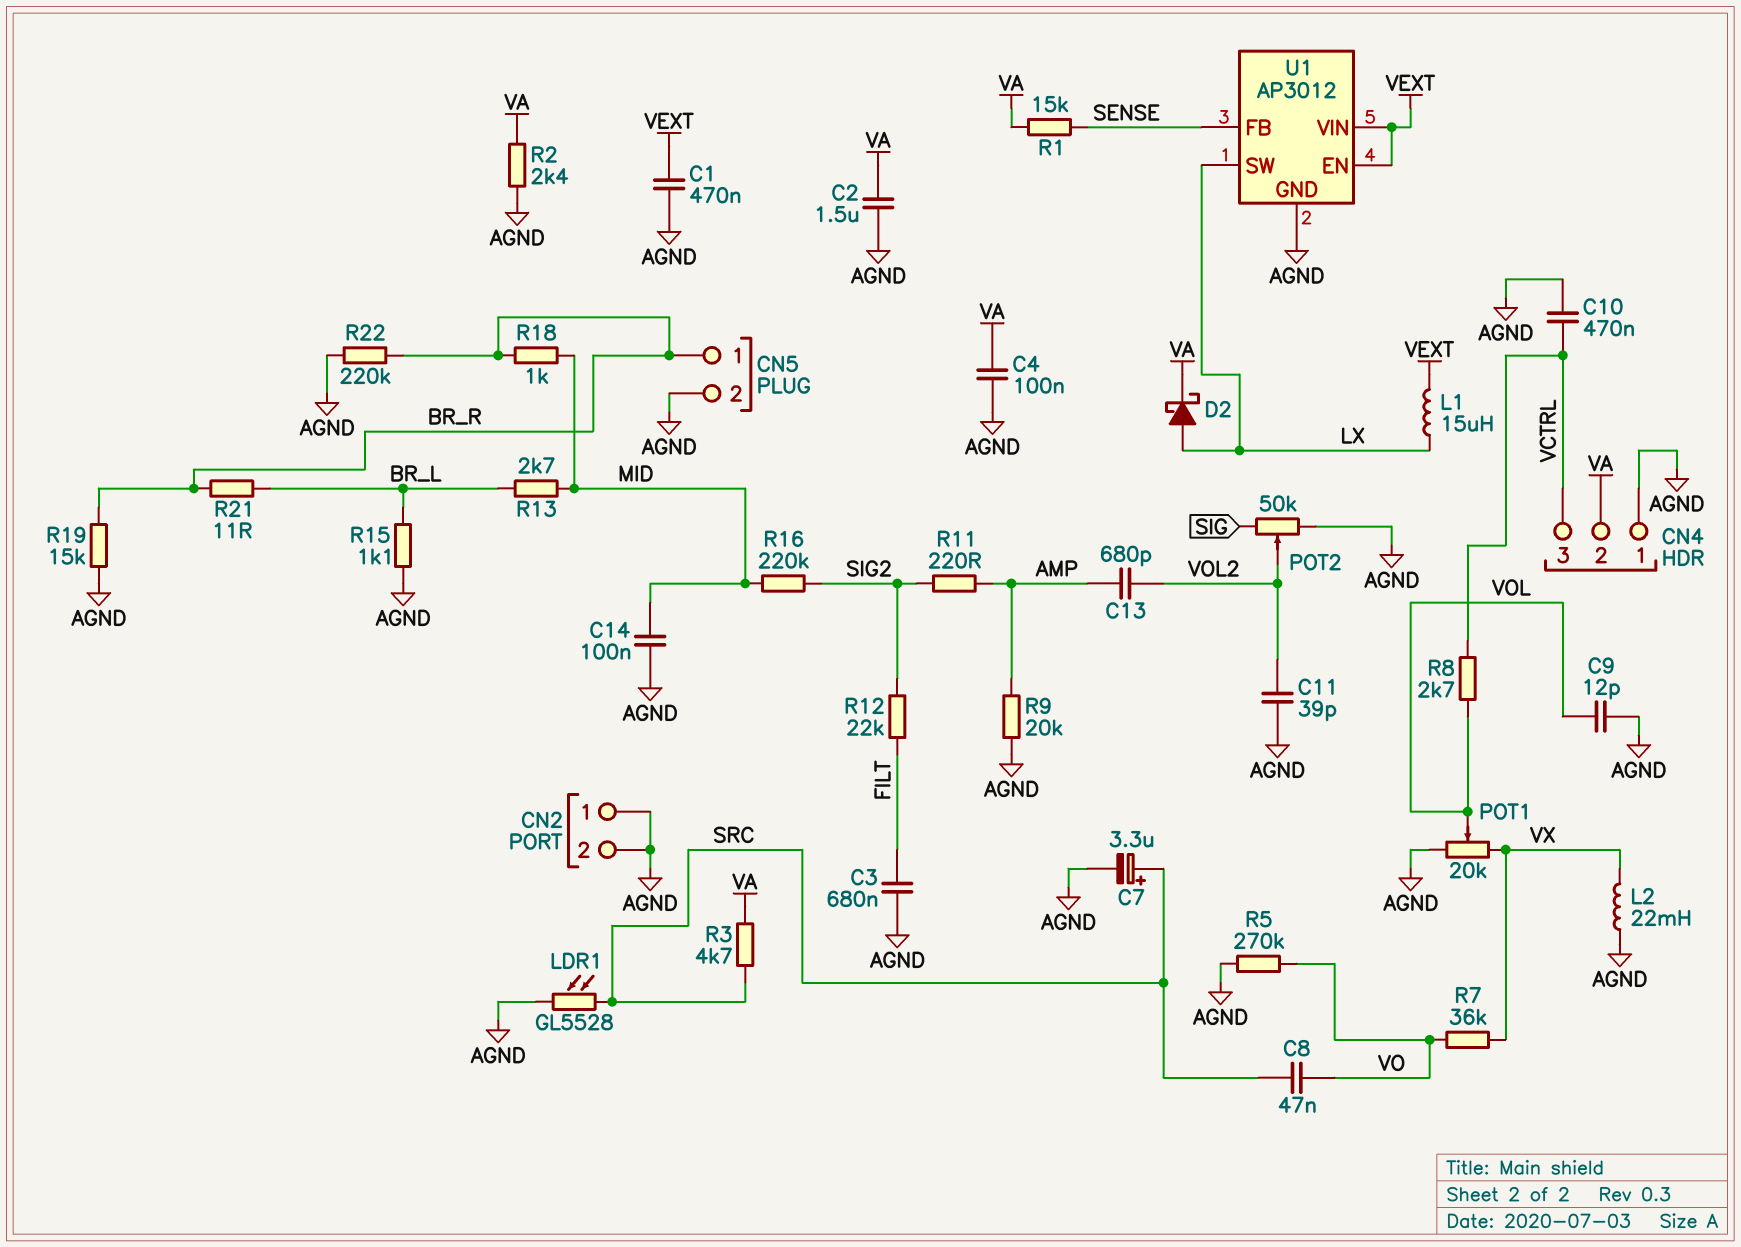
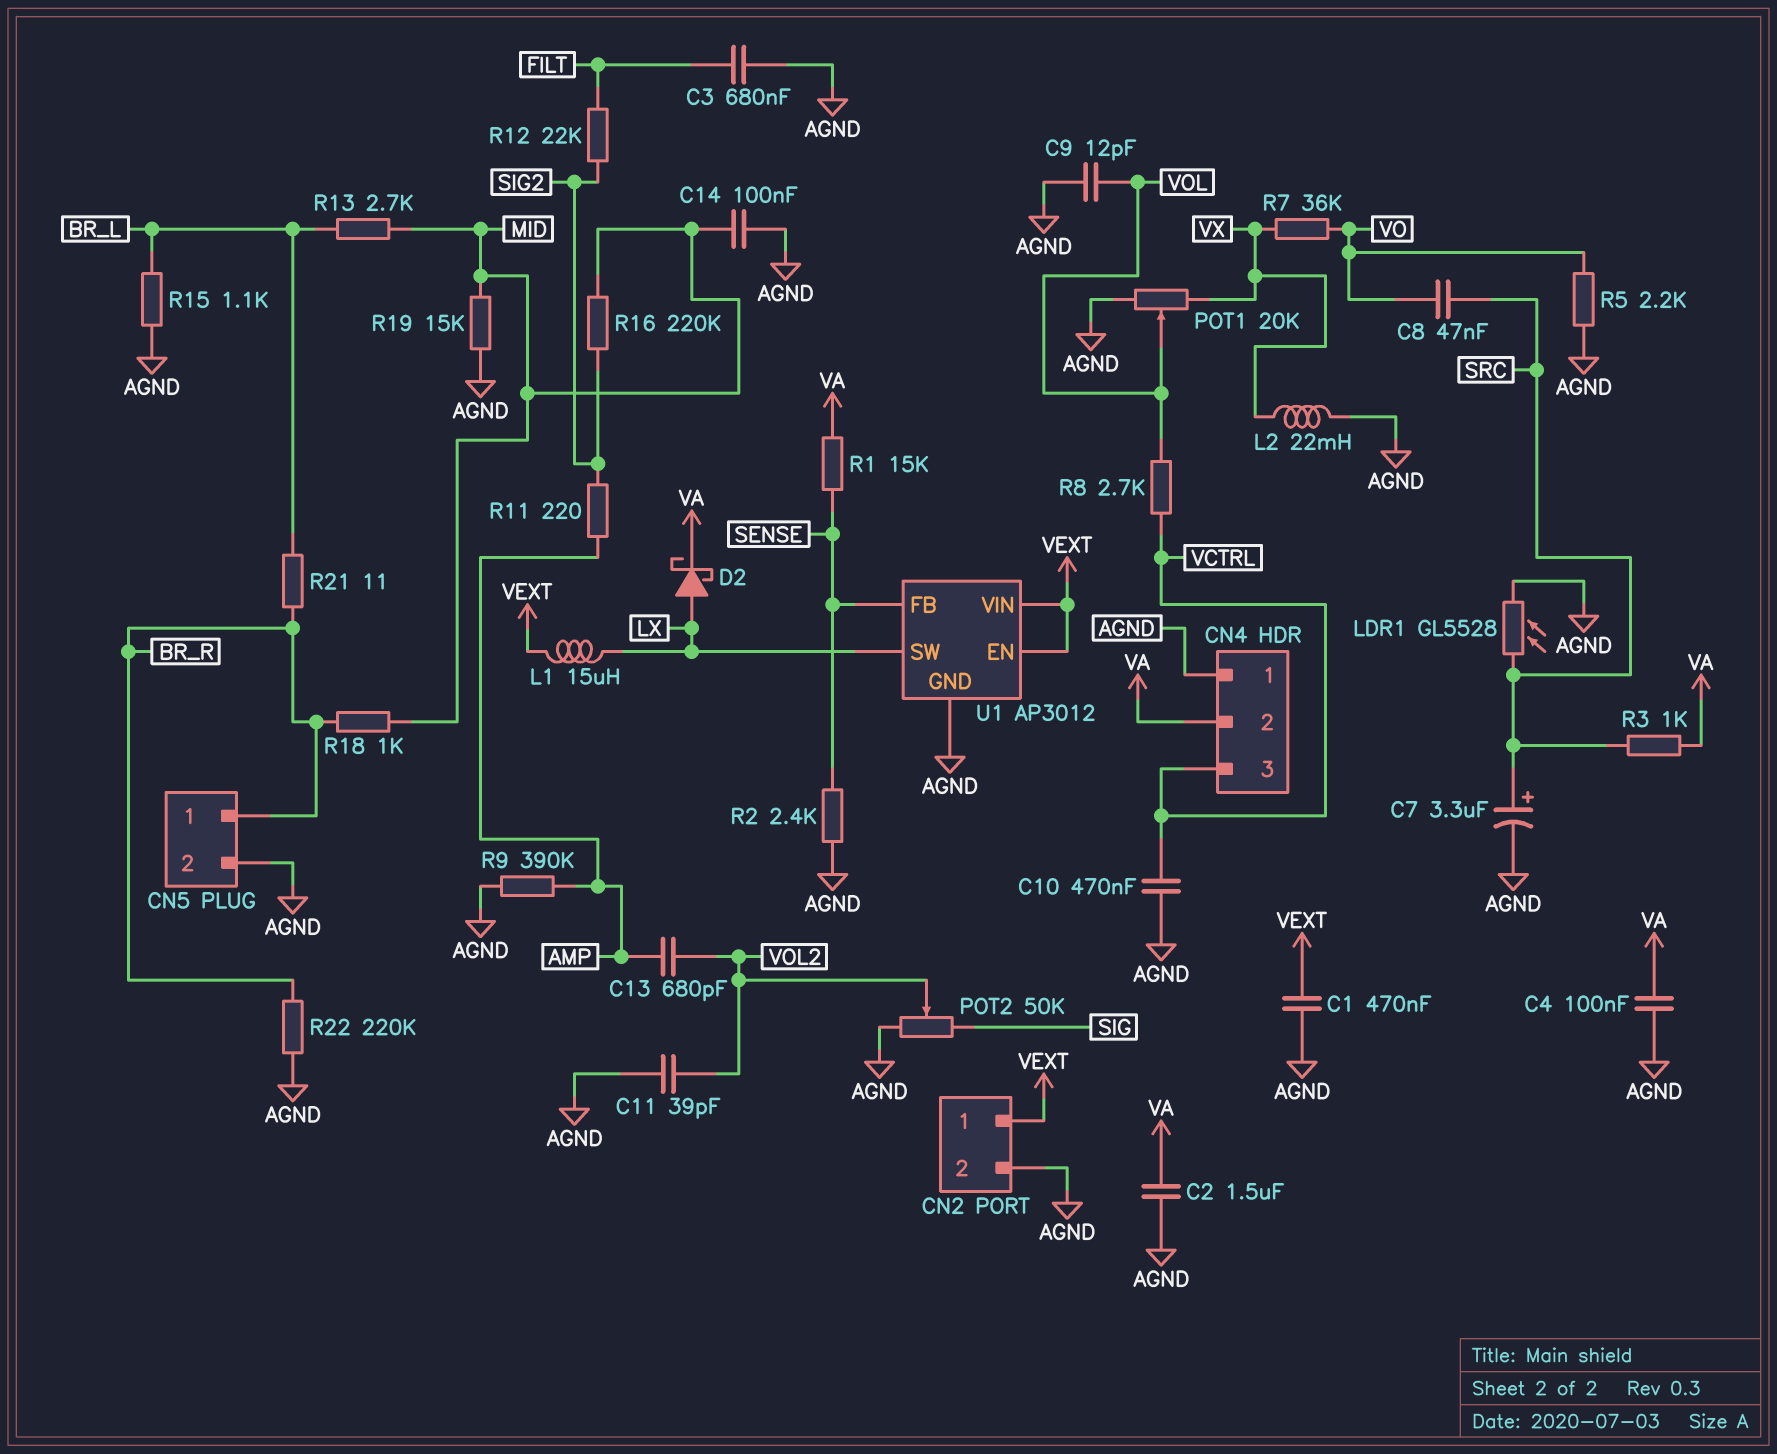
CN2 pin 1: AGND -> VEXT
R2: 2.4k (AGND, VA) -> 2.4k (AGND, SENSE)
R3: 4.7k (SRC, VA) -> 1k (SRC, VA)
R5: 270k (AGND, VO) -> 2.2k (AGND, VO)
R9: 20k (AGND, AMP) -> 390k (AGND, AMP)
R19: 15k (AGND, BR_R) -> 15k (AGND, MID)

